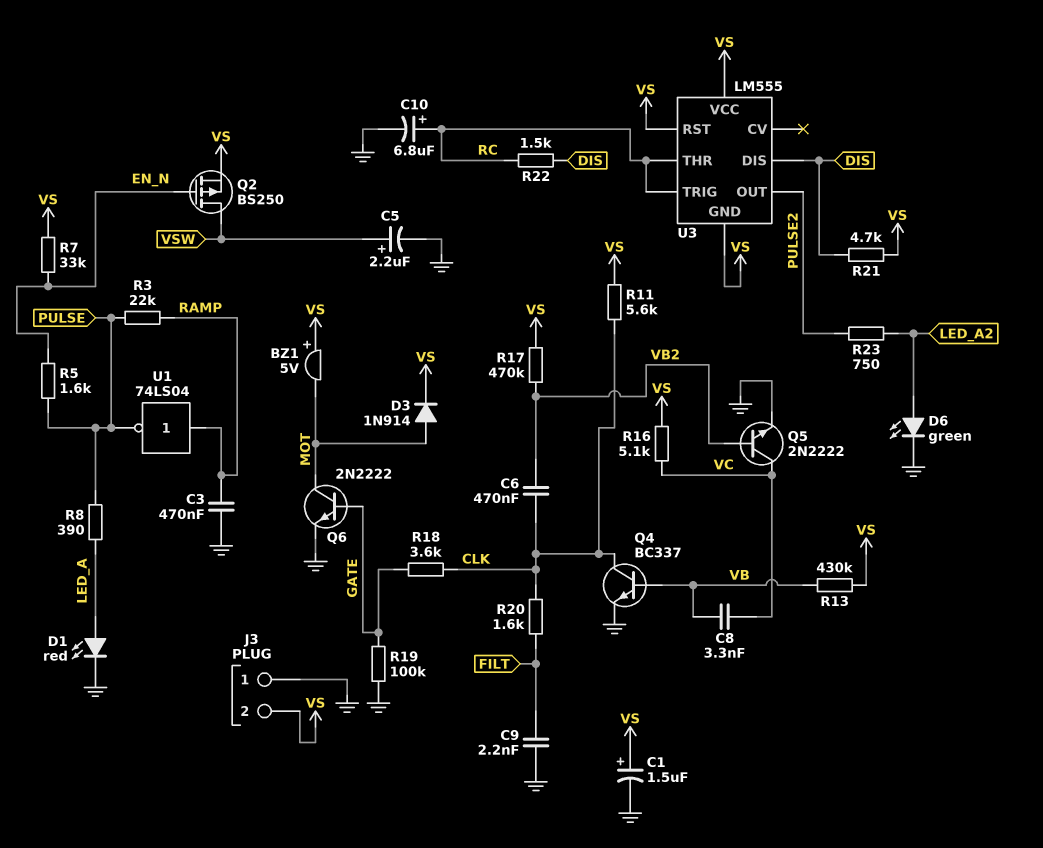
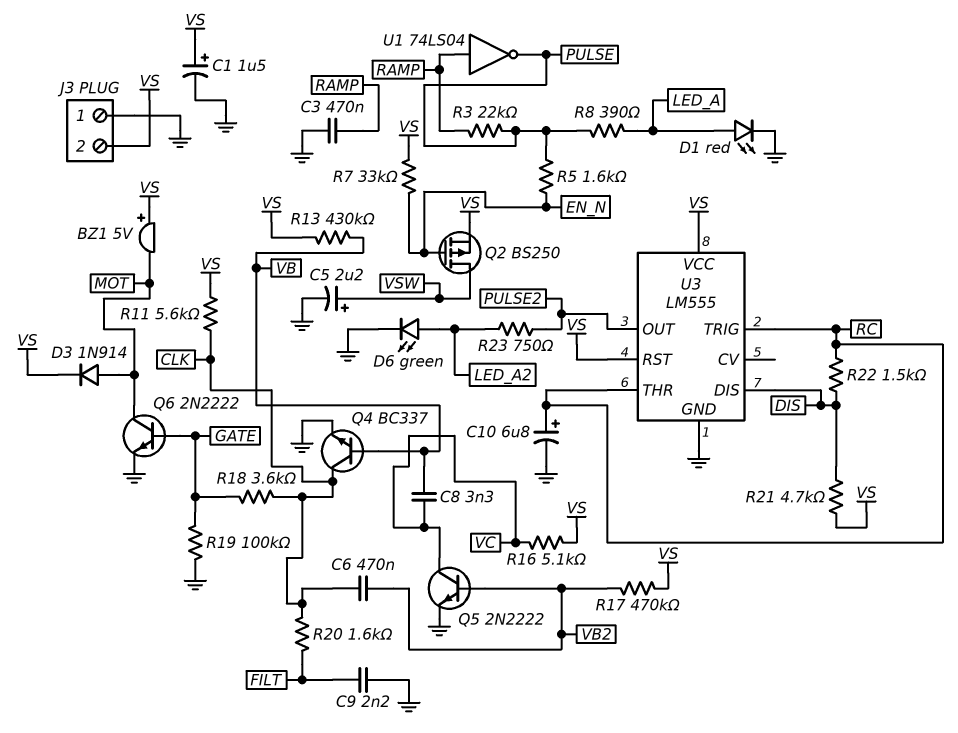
U3 pin GND: VS -> GND

